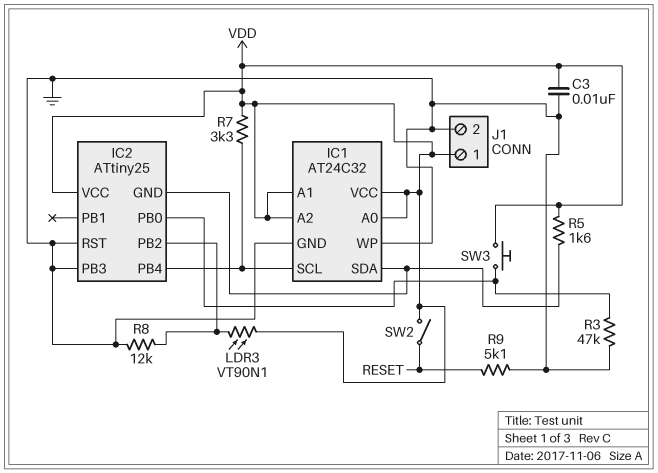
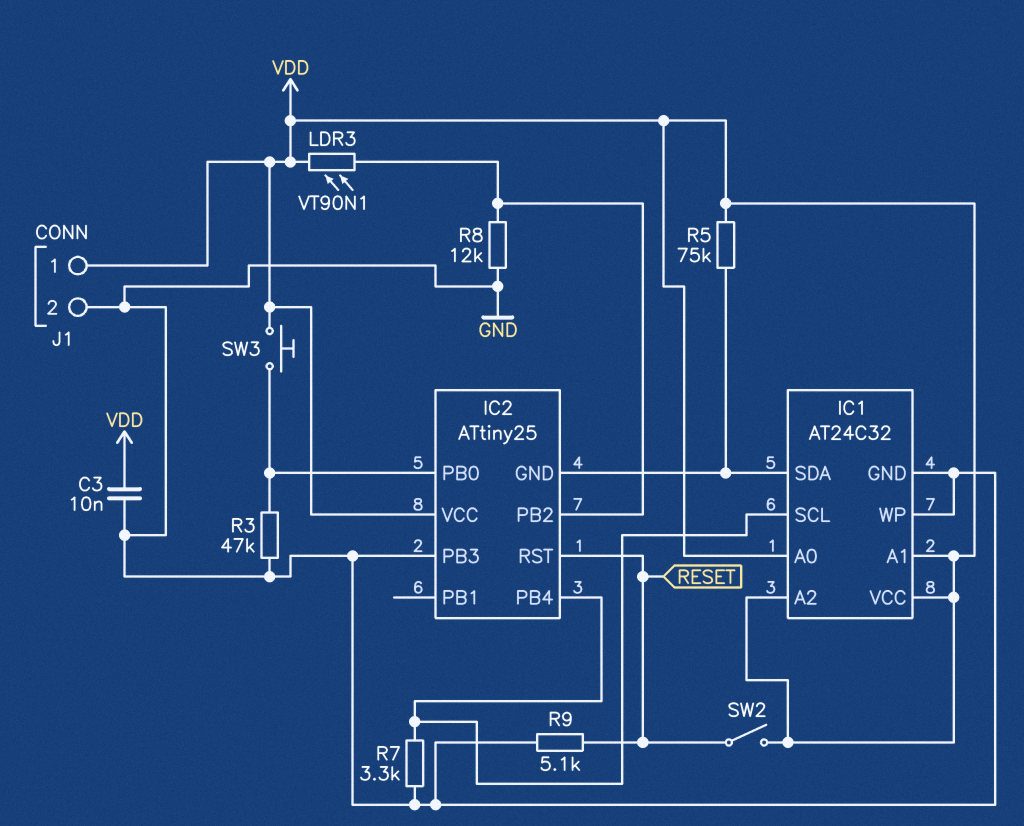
IC2 pin RST: GND -> RESET
R5: 1.6k (IC1/SDA, VDD) -> 75k (IC1/SDA, VDD)
R7: 3.3k (IC1/SCL, VDD) -> 3.3k (GND, IC1/SCL)

